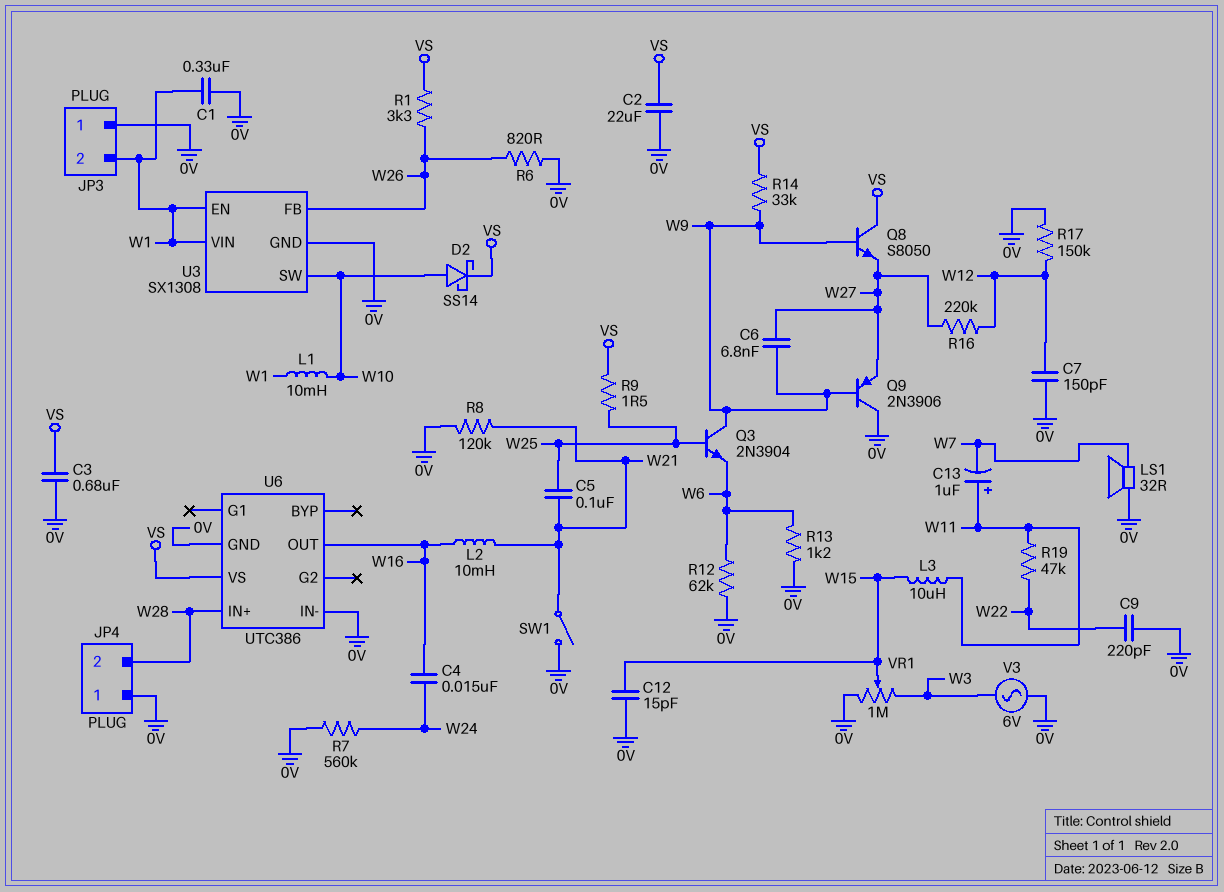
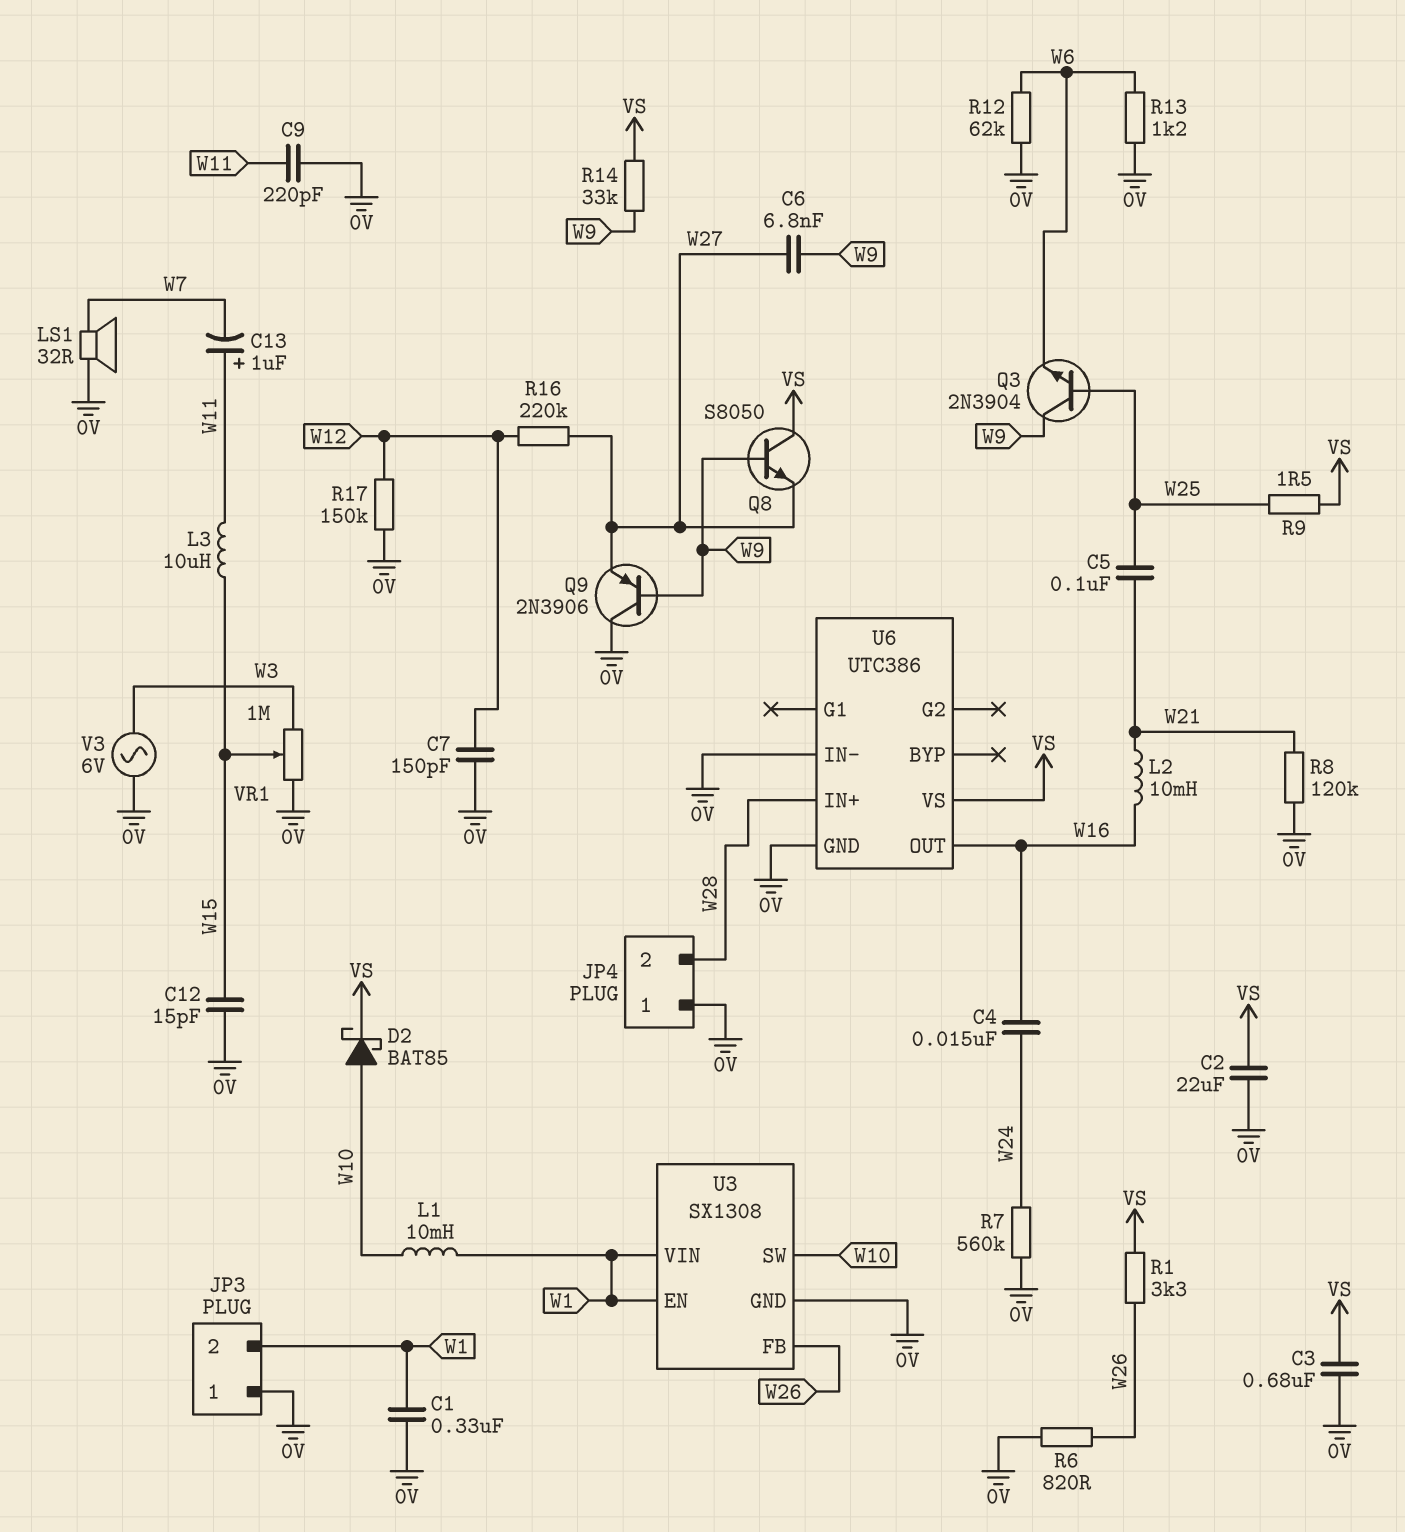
C9: 220pF (0V, W22) -> 220pF (0V, W11)
D2: schottky SS14 (A W10, K VS) -> schottky BAT85 (A W10, K VS)
R19: 47k (W11, W22) -> none
SW1: switch (0V, W21) -> none

